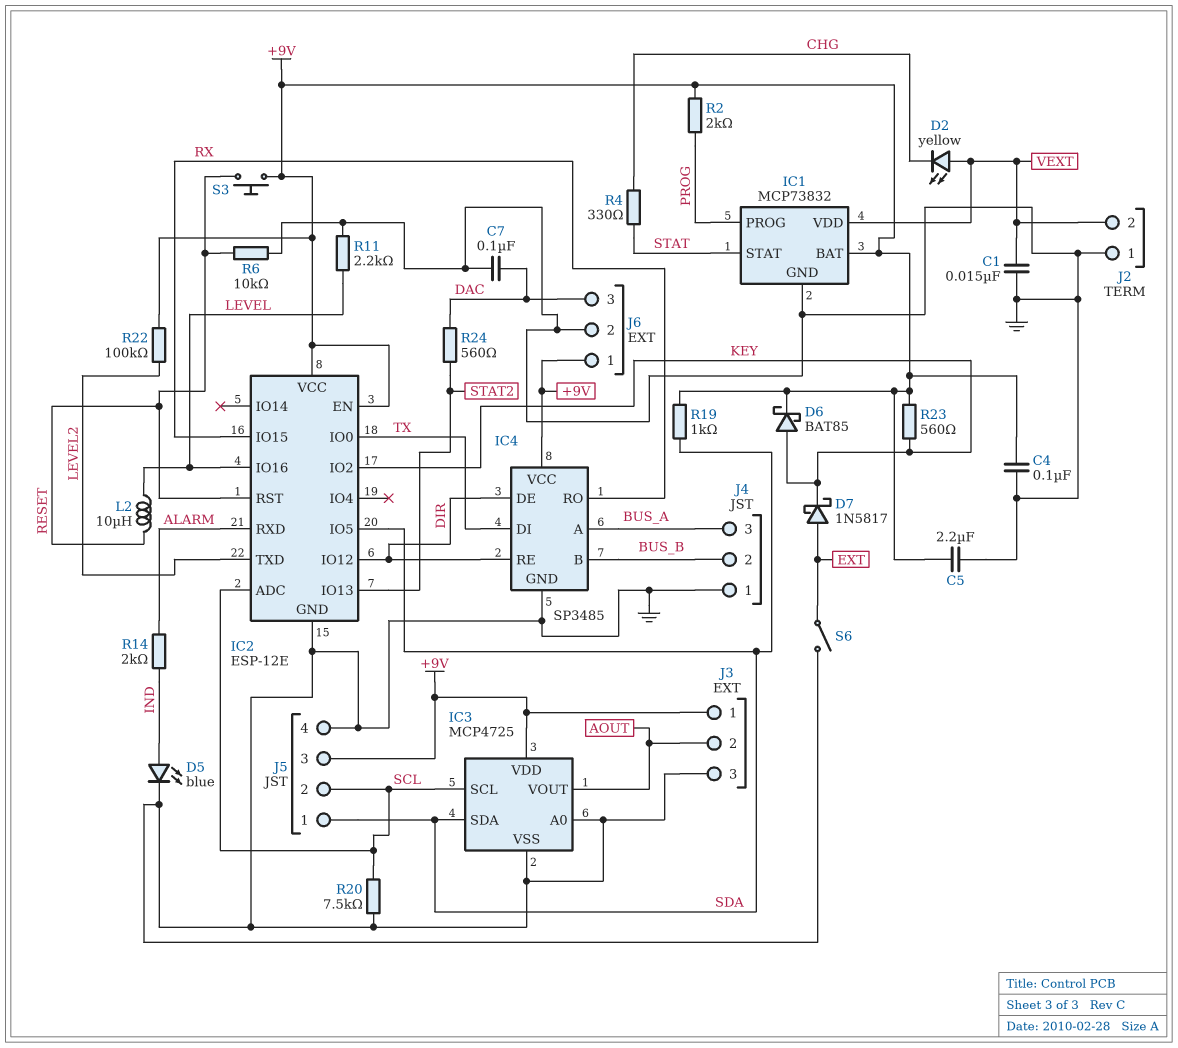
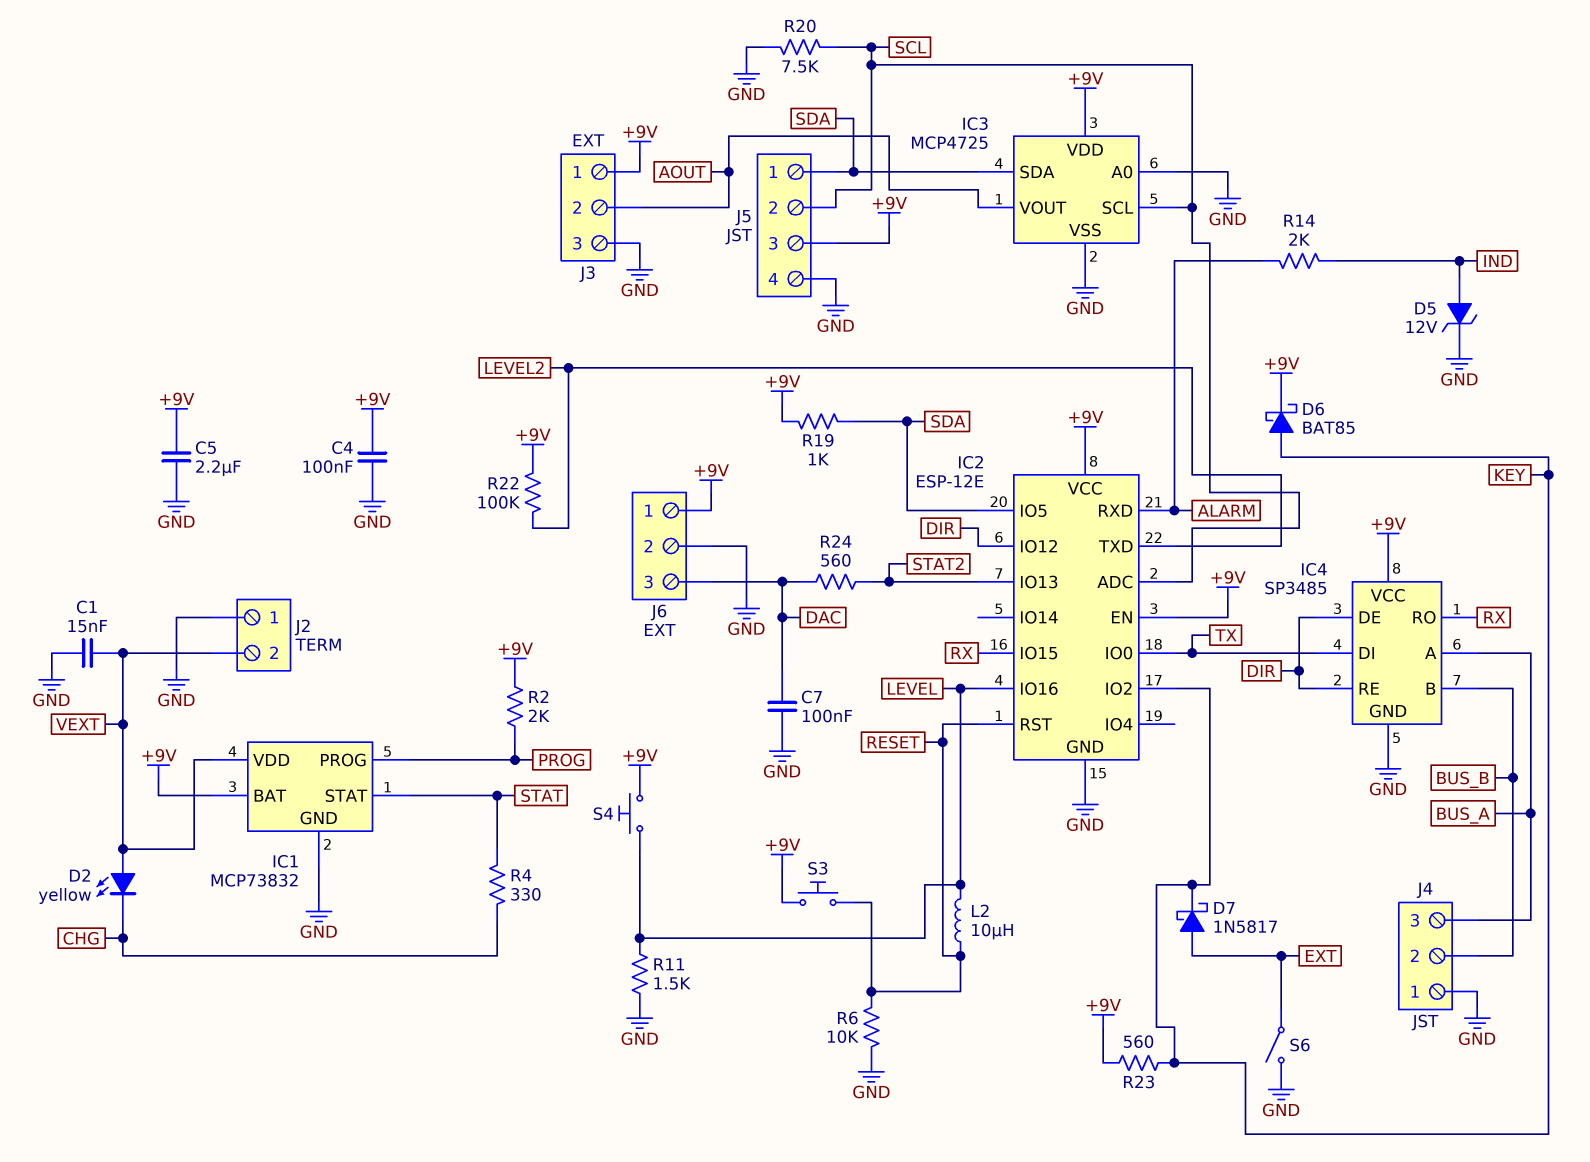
D5: LED blue (A IND, K GND) -> zener 12V (A IND, K GND)
R11: 2.2k (GND, LEVEL) -> 1.5k (GND, LEVEL)
S4: none -> button (+9V, LEVEL)

